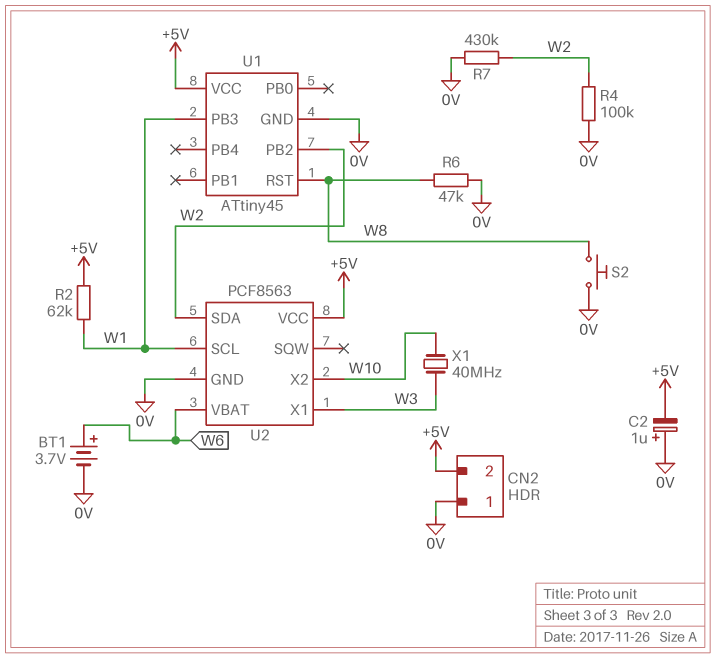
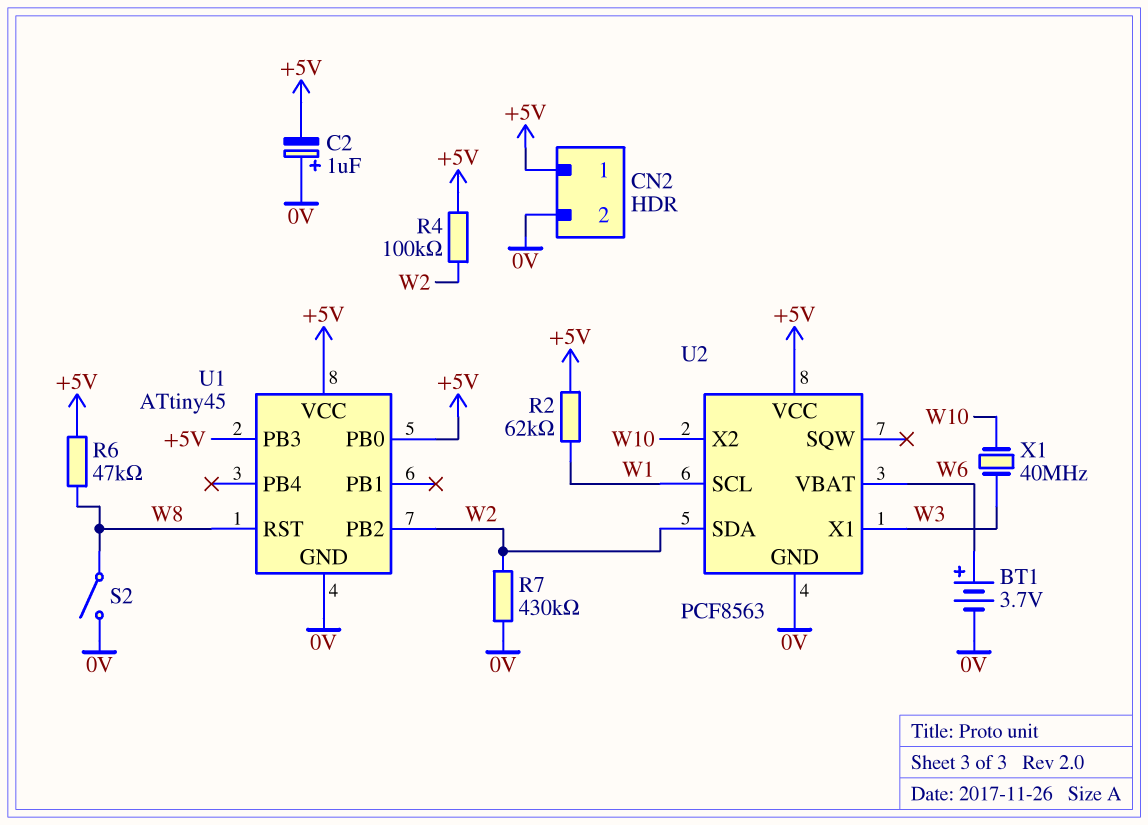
CN2 pin 1: 0V -> +5V
CN2 pin 2: +5V -> 0V
R4: 100k (0V, W2) -> 100k (+5V, W2)
R6: 47k (0V, W8) -> 47k (+5V, W8)
S2: button (0V, W8) -> switch (0V, W8)
U1 pin PB0: none -> +5V
U1 pin PB3: W1 -> +5V

